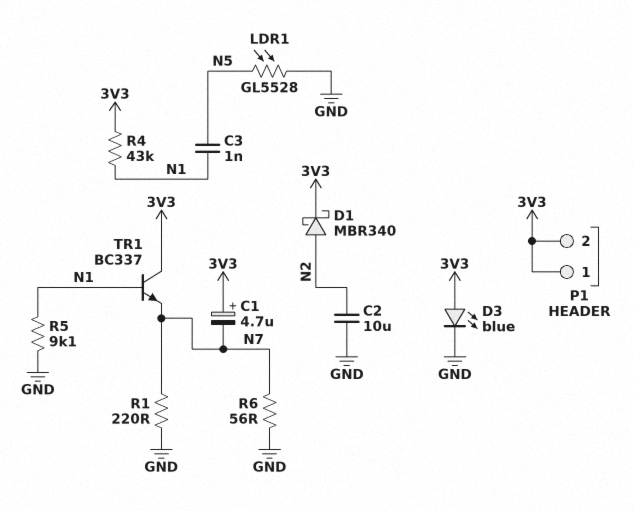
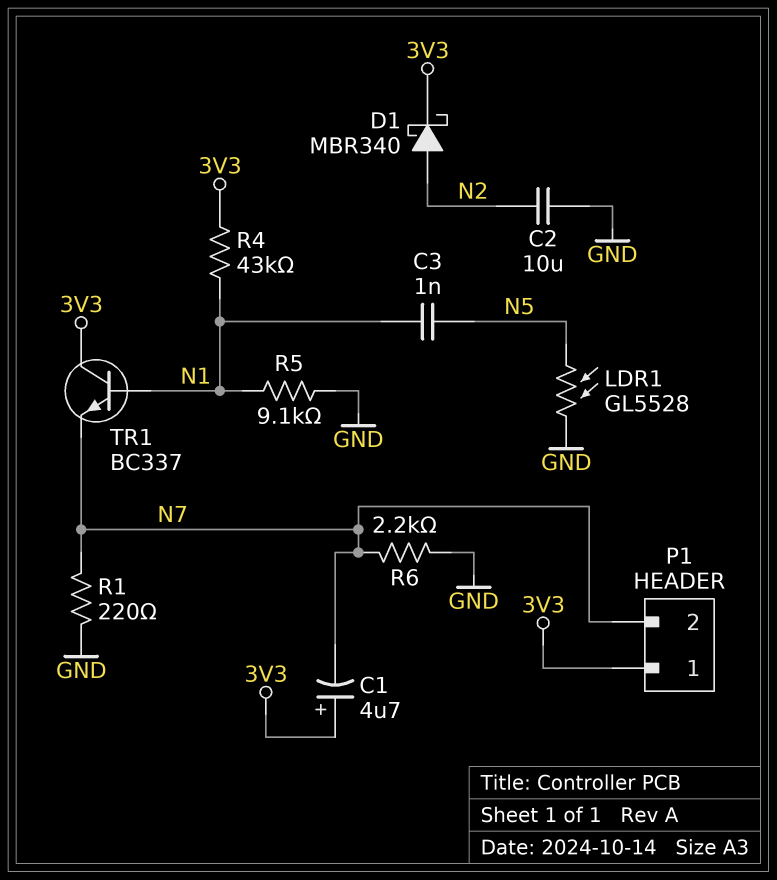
D3: LED blue (A 3V3, K GND) -> none
P1 pin 2: 3V3 -> N7
R6: 56 (GND, N7) -> 2.2k (GND, N7)

